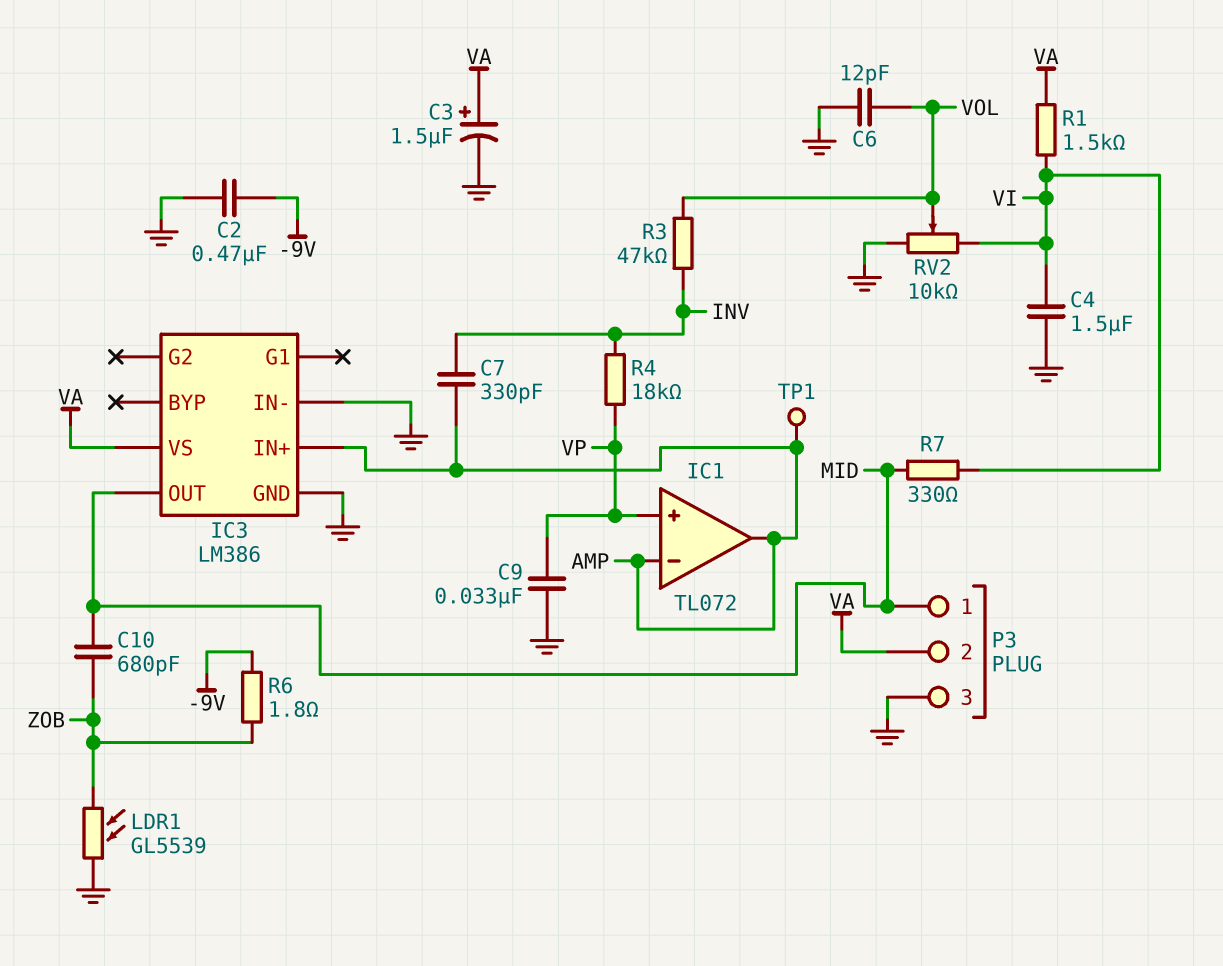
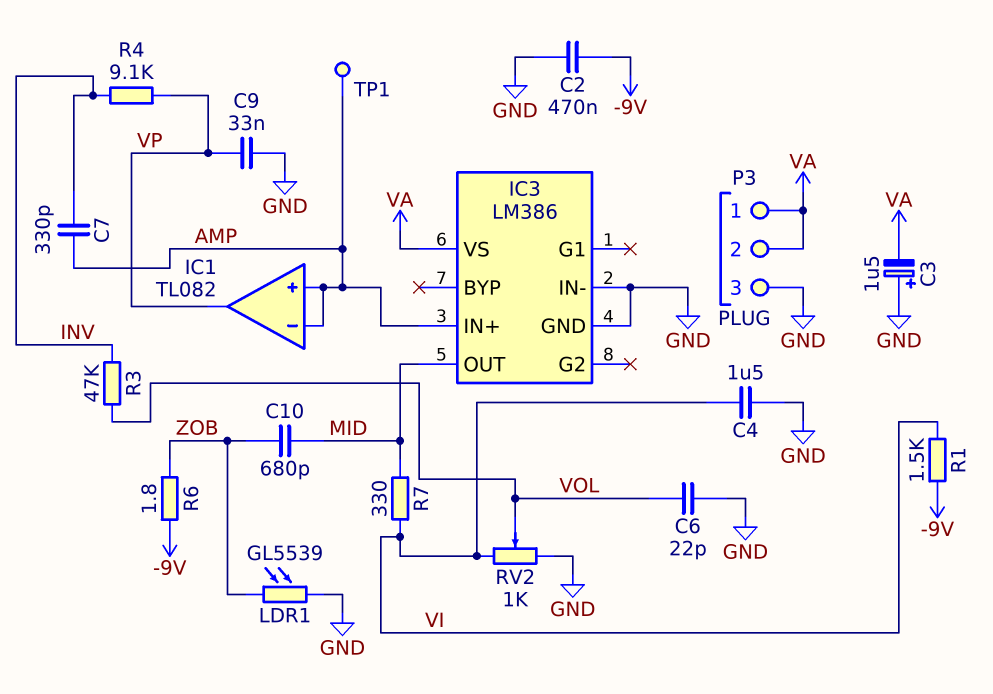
C3: 1.5uF (plus VA, minus GND) -> 1.5uF (plus GND, minus VA)
C6: 12pF (GND, VOL) -> 22pF (GND, VOL)
IC1: TL072 -> TL082
IC1 pin in+: VP -> AMP
IC1 pin out: AMP -> VP
P3 pin 1: MID -> VA
R1: 1.5k (VA, VI) -> 1.5k (-9V, VI)
R4: 18k (INV, VP) -> 9.1k (INV, VP)
RV2: 10k (GND, VI, wiper VOL) -> 1k (GND, VI, wiper VOL)

